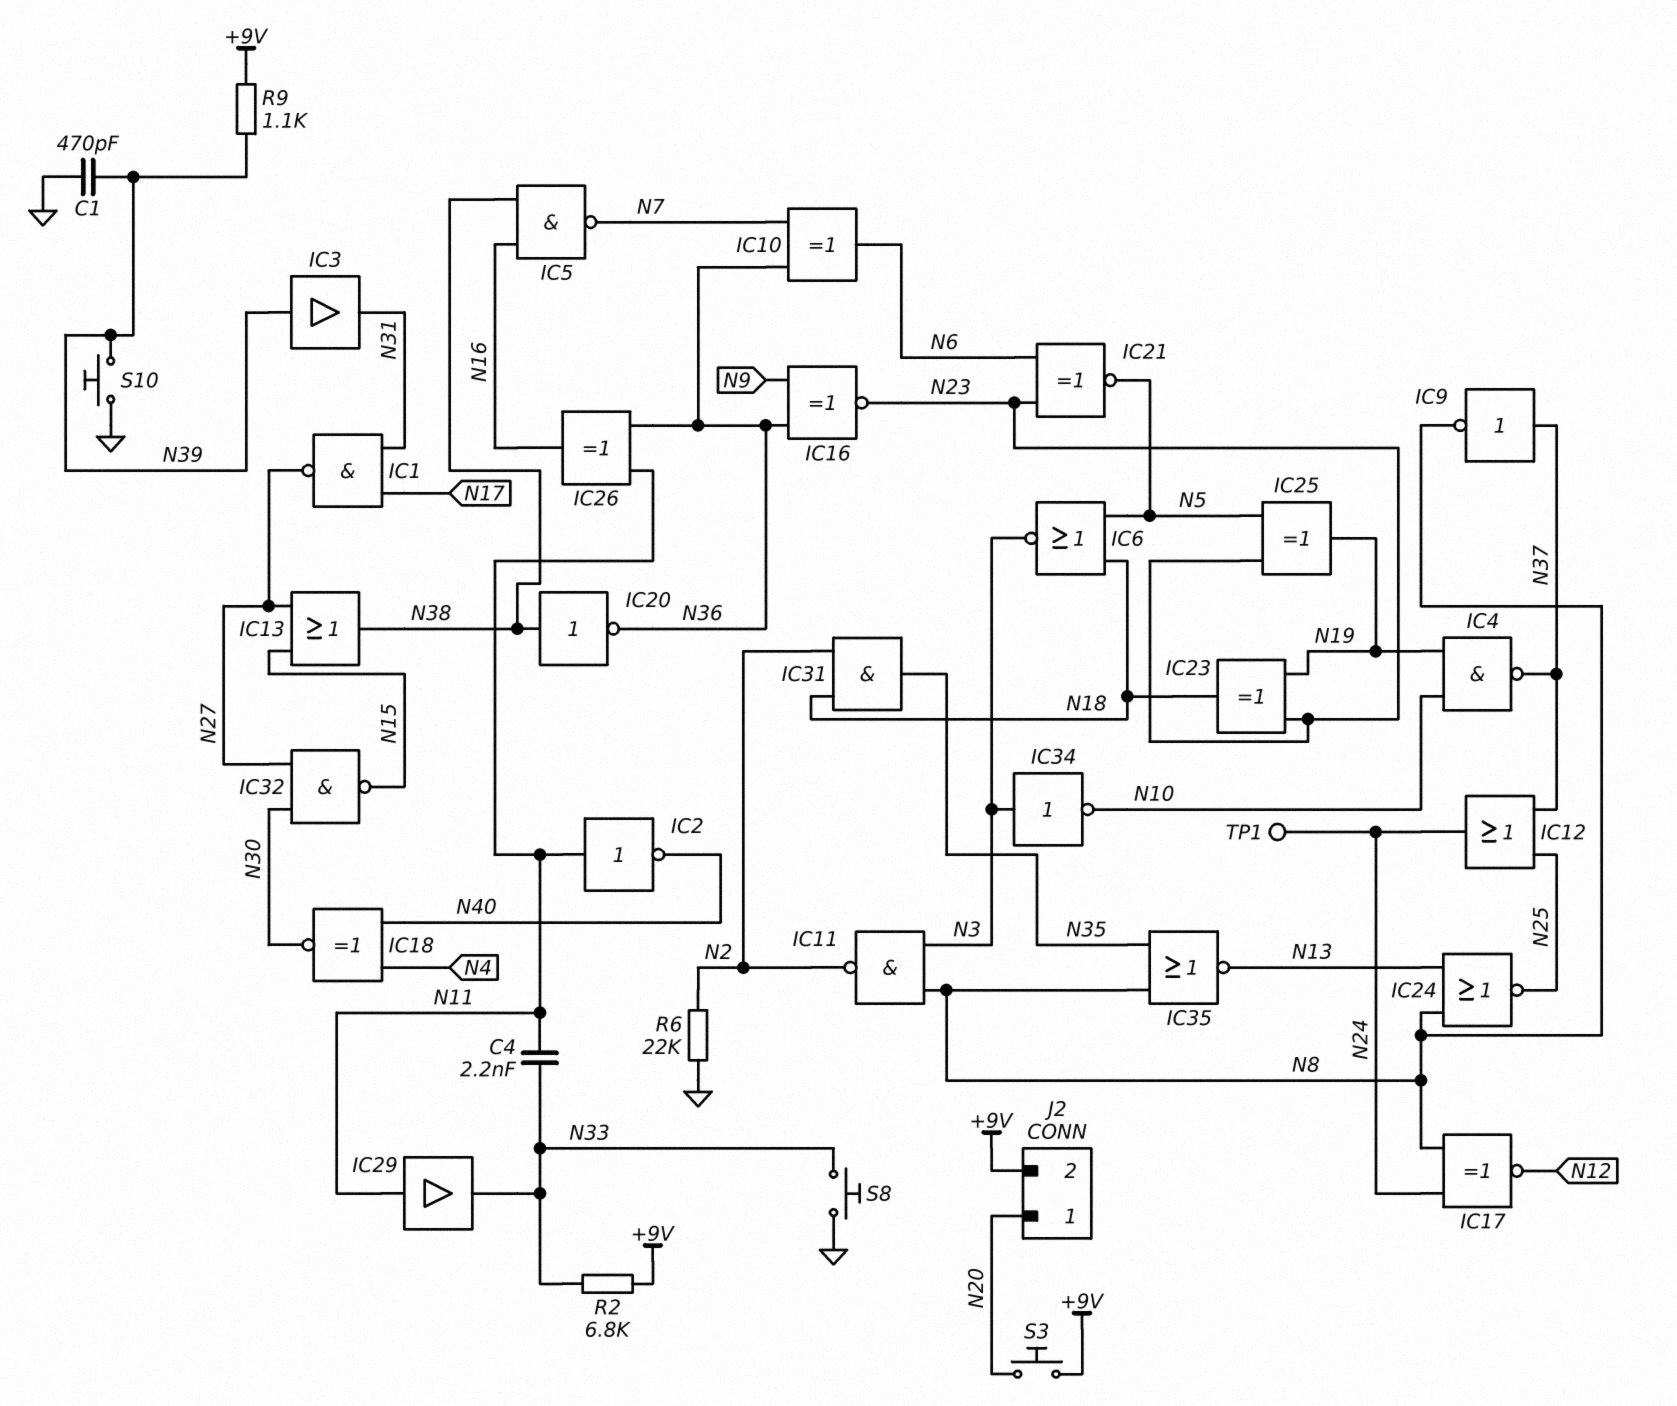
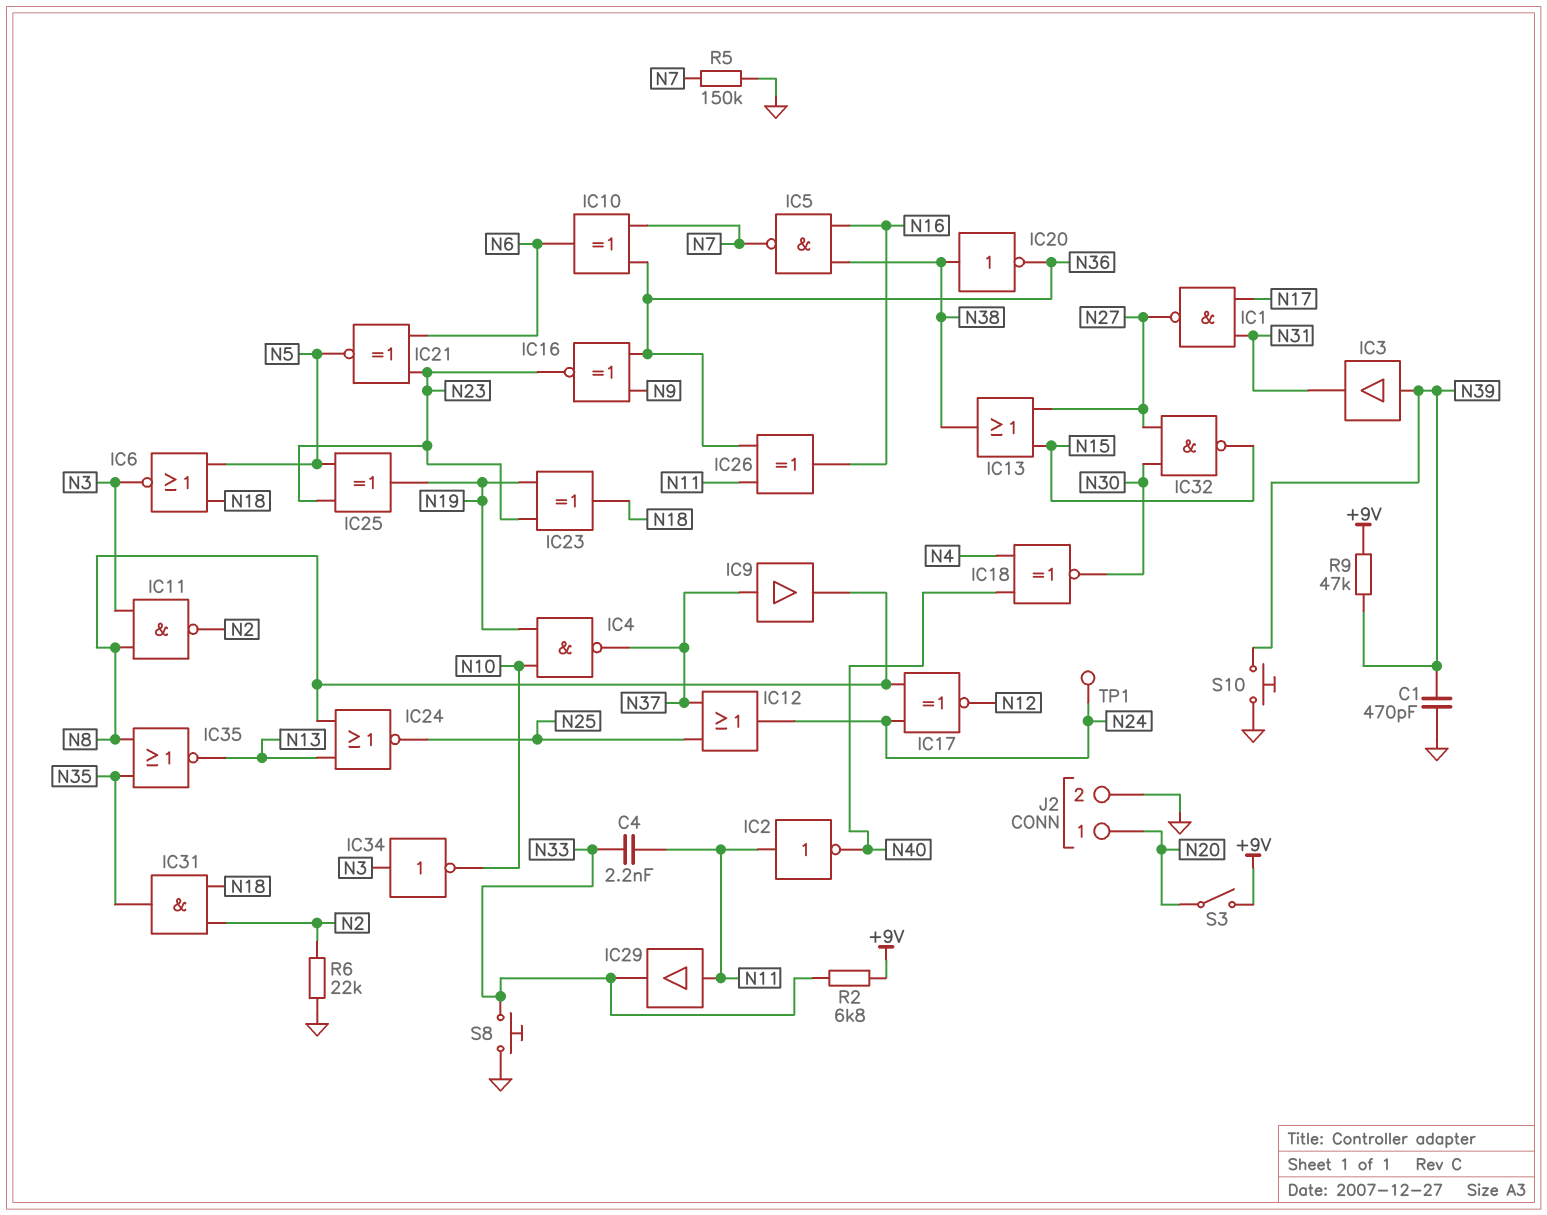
IC9: NOT (in N37, out N8) -> buffer (in N37, out N8)
J2 pin 2: +9V -> GND
R5: none -> 150k (GND, N7)
R9: 1.1k (+9V, N39) -> 47k (+9V, N39)
S3: button (+9V, N20) -> switch (+9V, N20)

